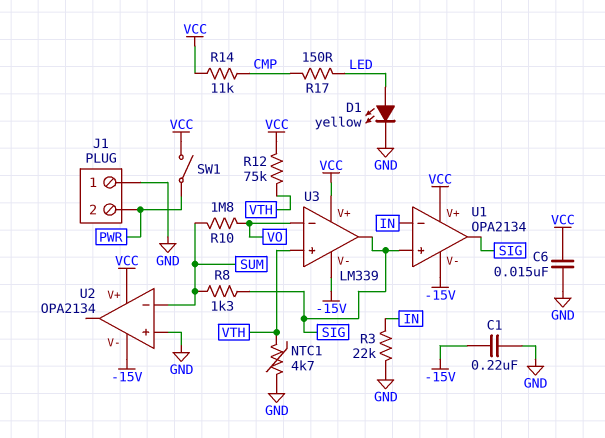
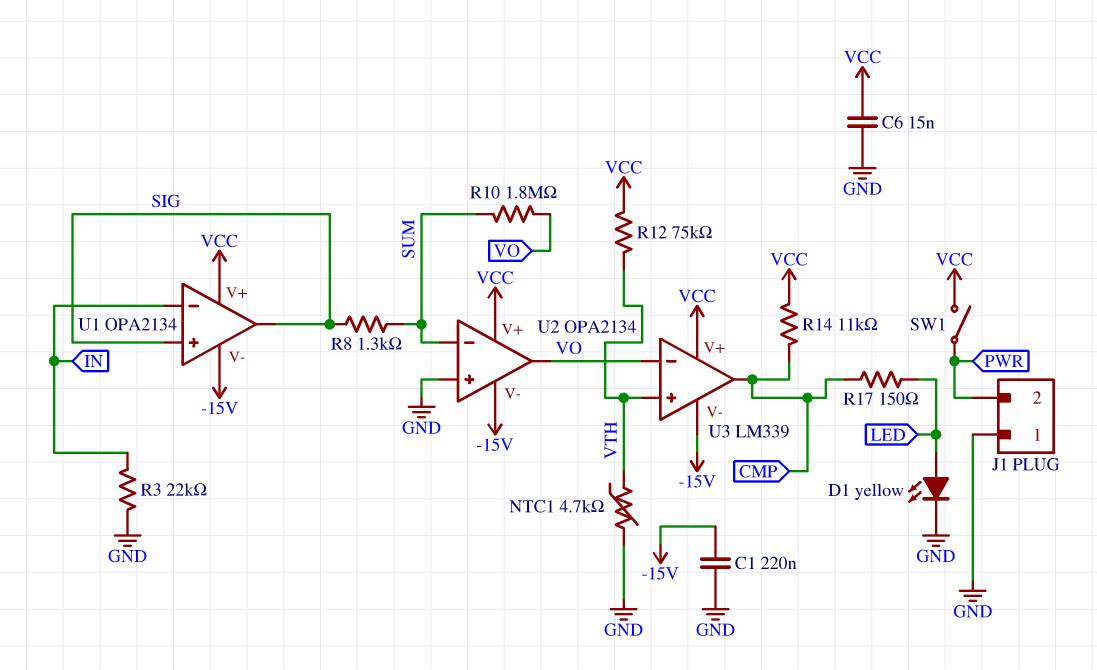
U2 pin out: none -> VO
U3 pin out: SIG -> CMP

